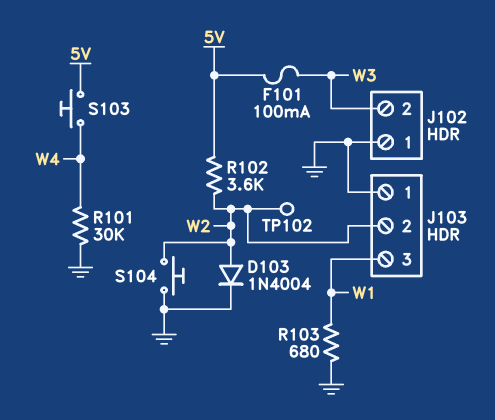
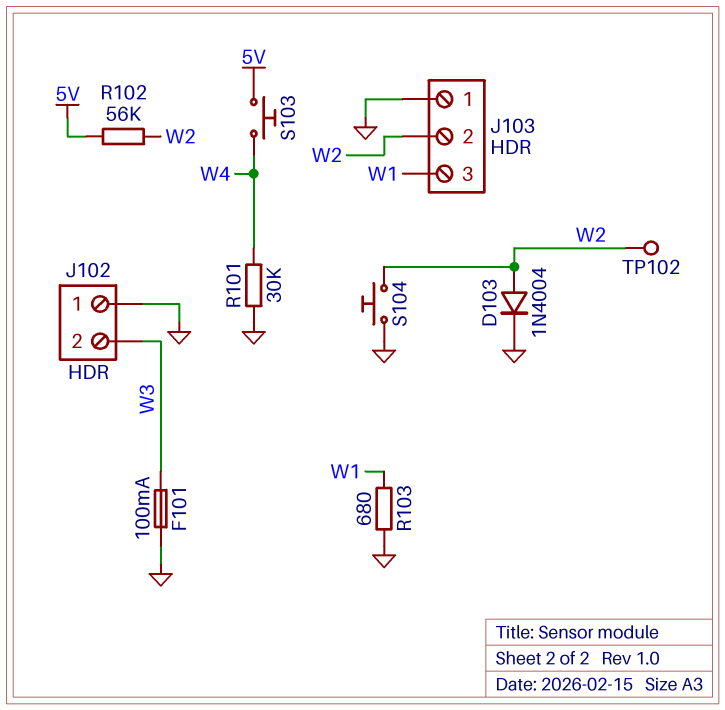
F101: 100mA (5V, W3) -> 100mA (GND, W3)
R102: 3.6k (5V, W2) -> 56k (5V, W2)

